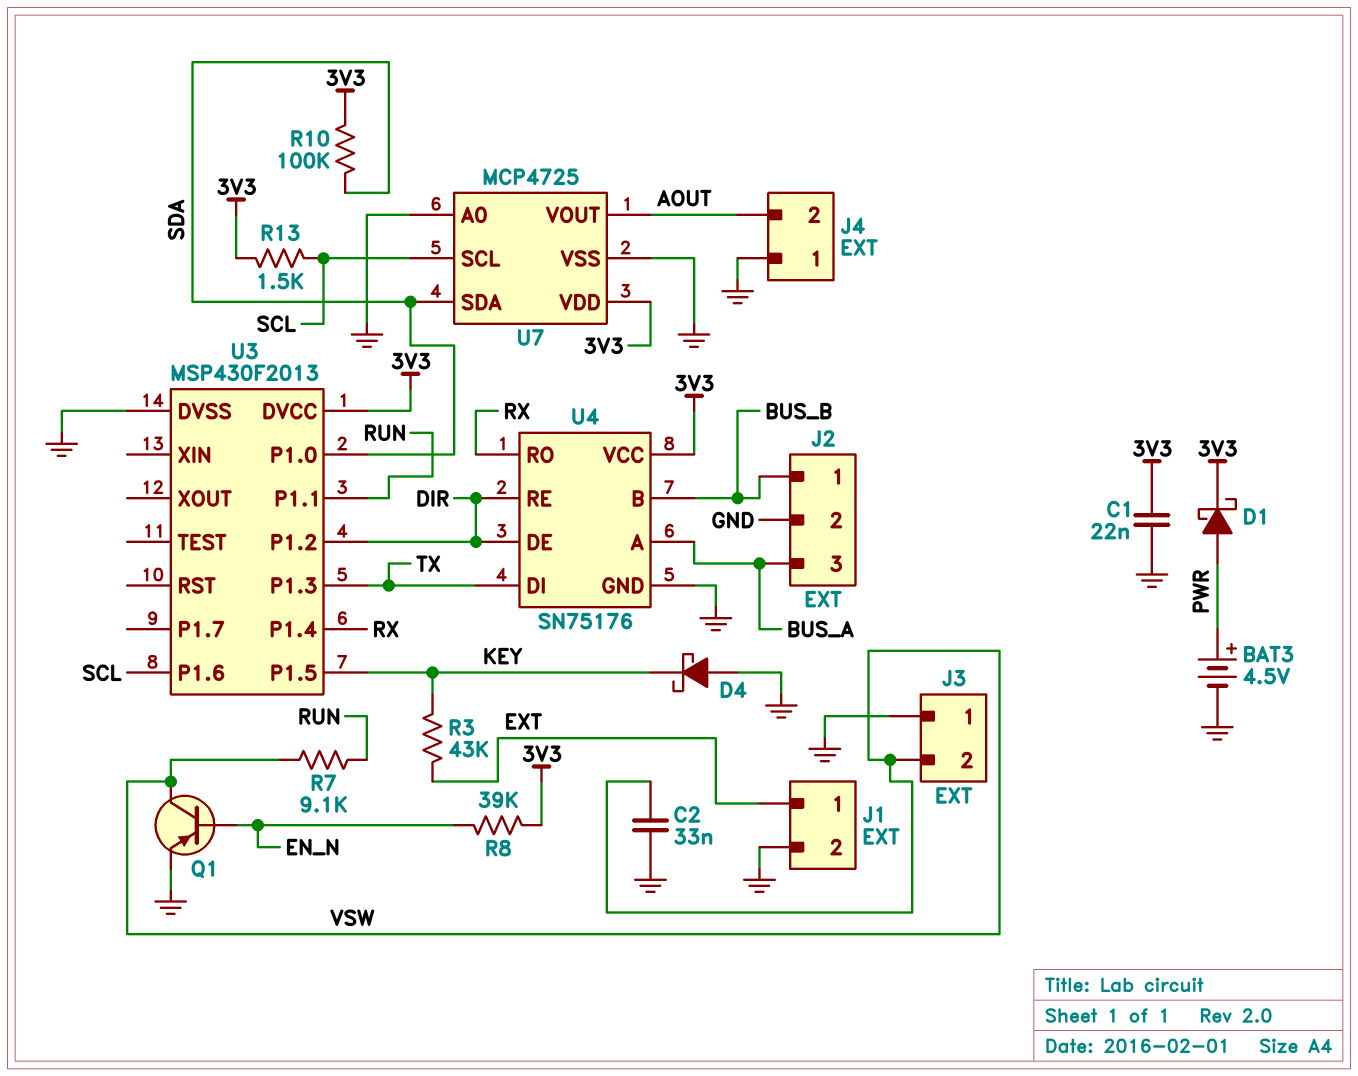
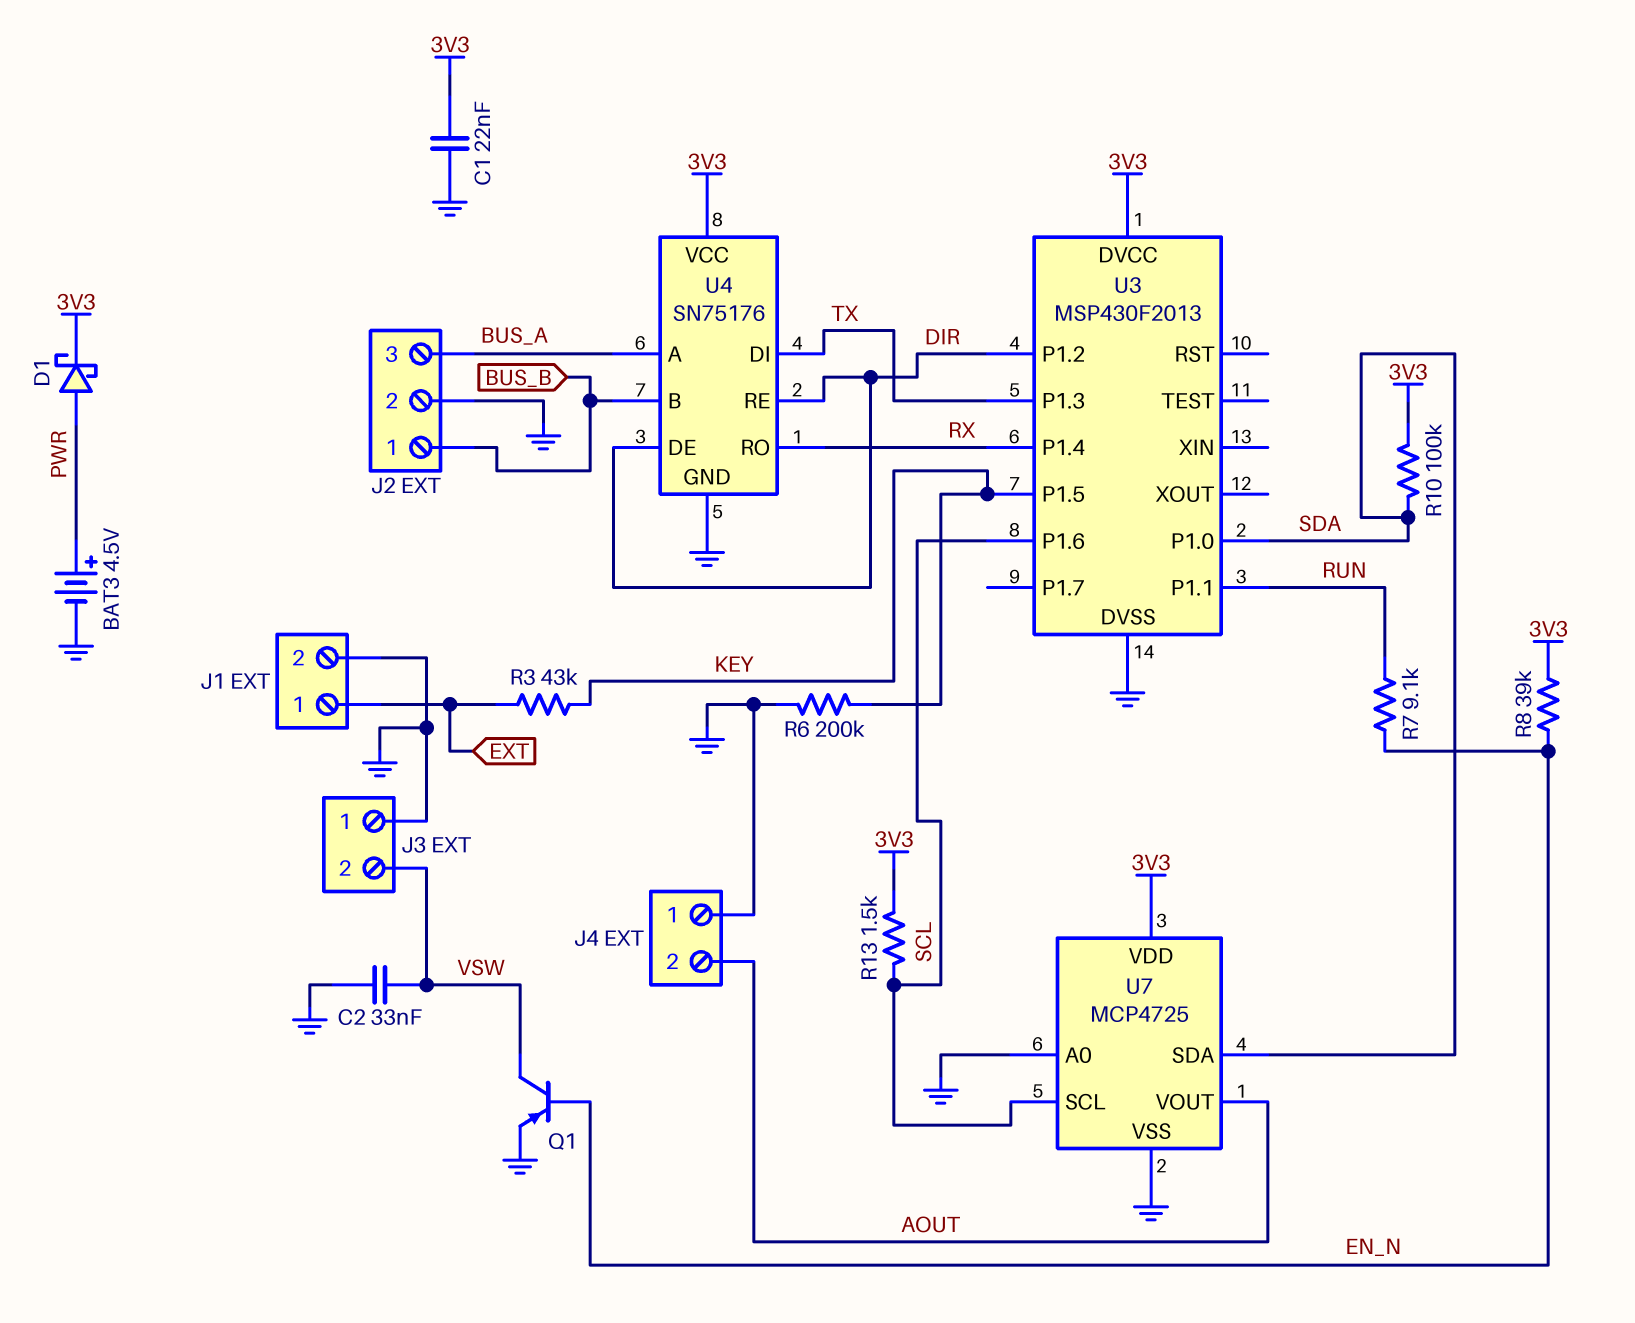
D4: schottky (A GND, K KEY) -> none
R6: none -> 200k (GND, KEY)
R7: 9.1k (RUN, VSW) -> 9.1k (EN_N, RUN)

